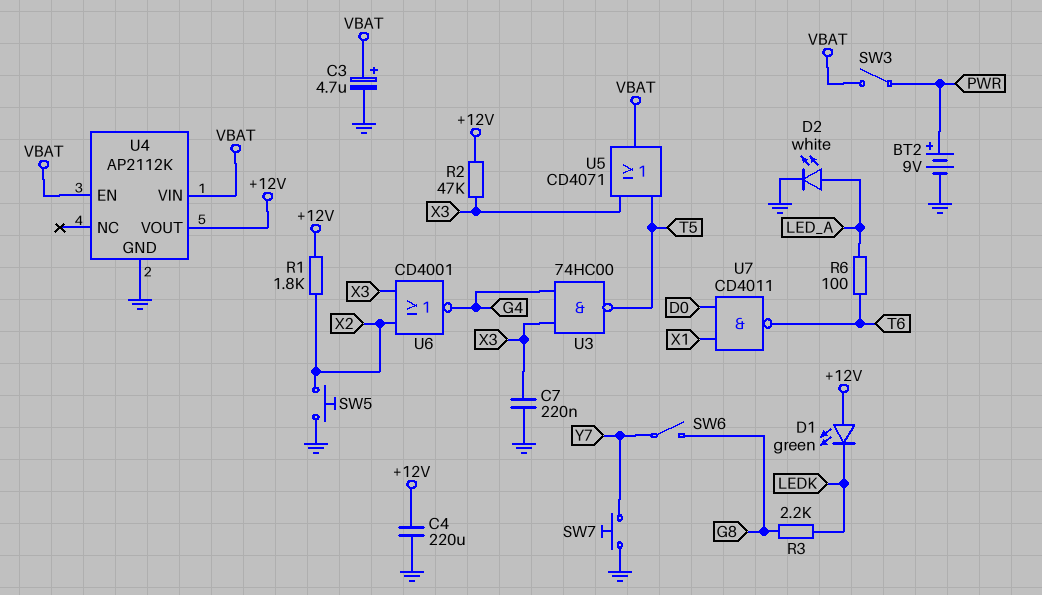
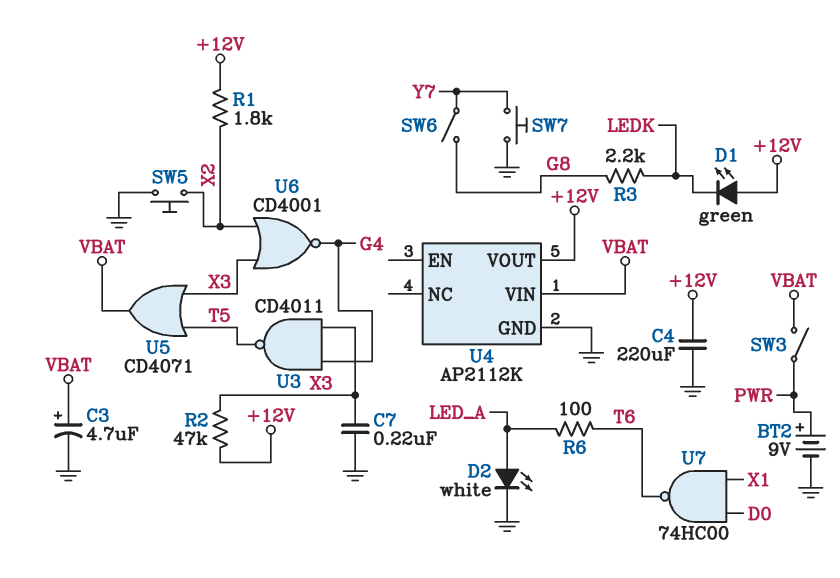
U3: NAND 74HC00 (in G4, in X3, out T5) -> NAND CD4011 (in G4, in X3, out T5)
U4 pin EN: VBAT -> none
U7: NAND CD4011 (in D0, in X1, out T6) -> NAND 74HC00 (in D0, in X1, out T6)

